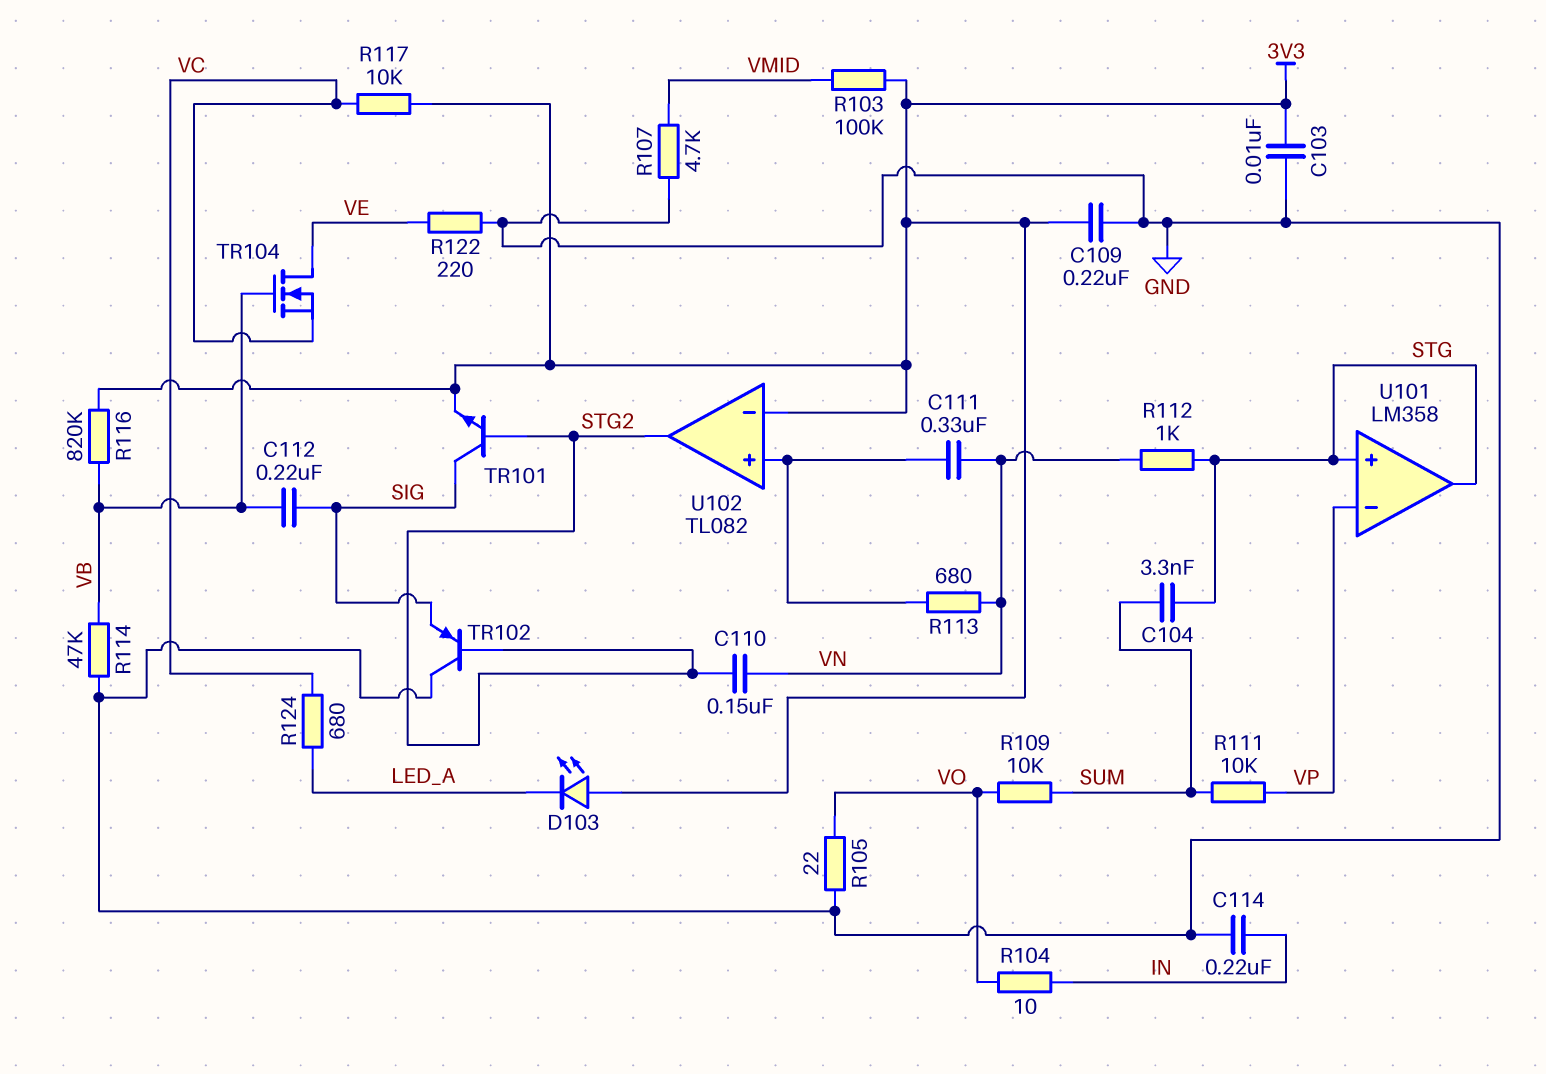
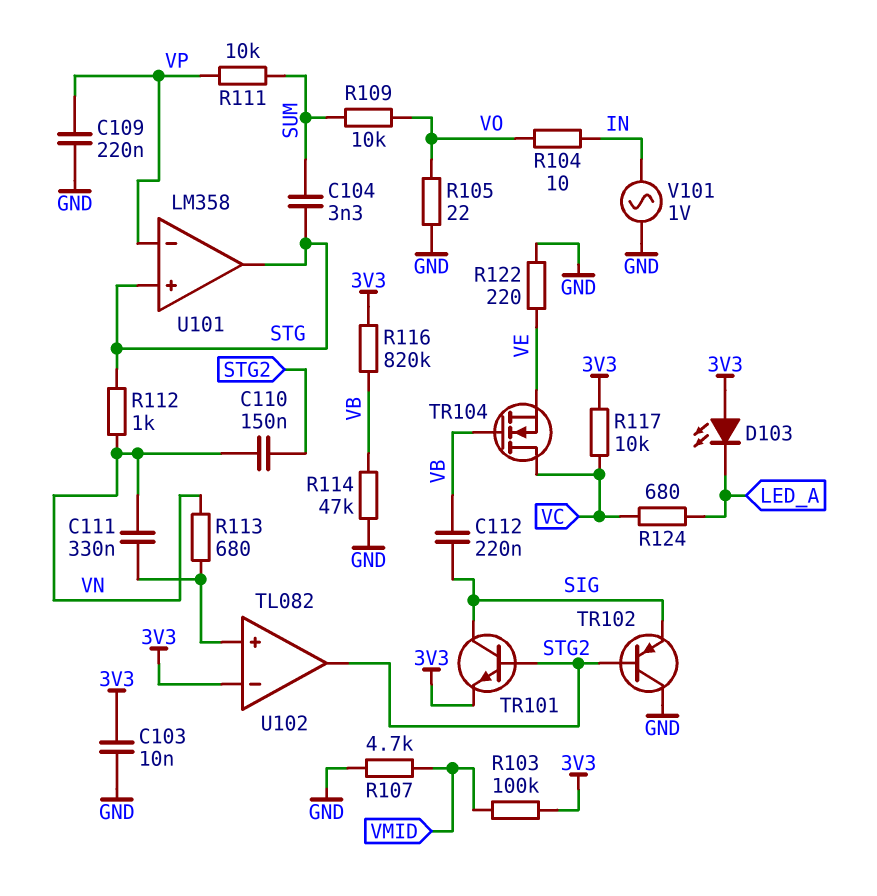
C109: 220nF (3V3, GND) -> 220nF (GND, VP)
C114: 220nF (GND, IN) -> none
TR104: NMOS (G VB, D VE, S VC) -> NMOS (G VB, D VC, S VE)
V101: none -> AC 1V (GND, IN)

